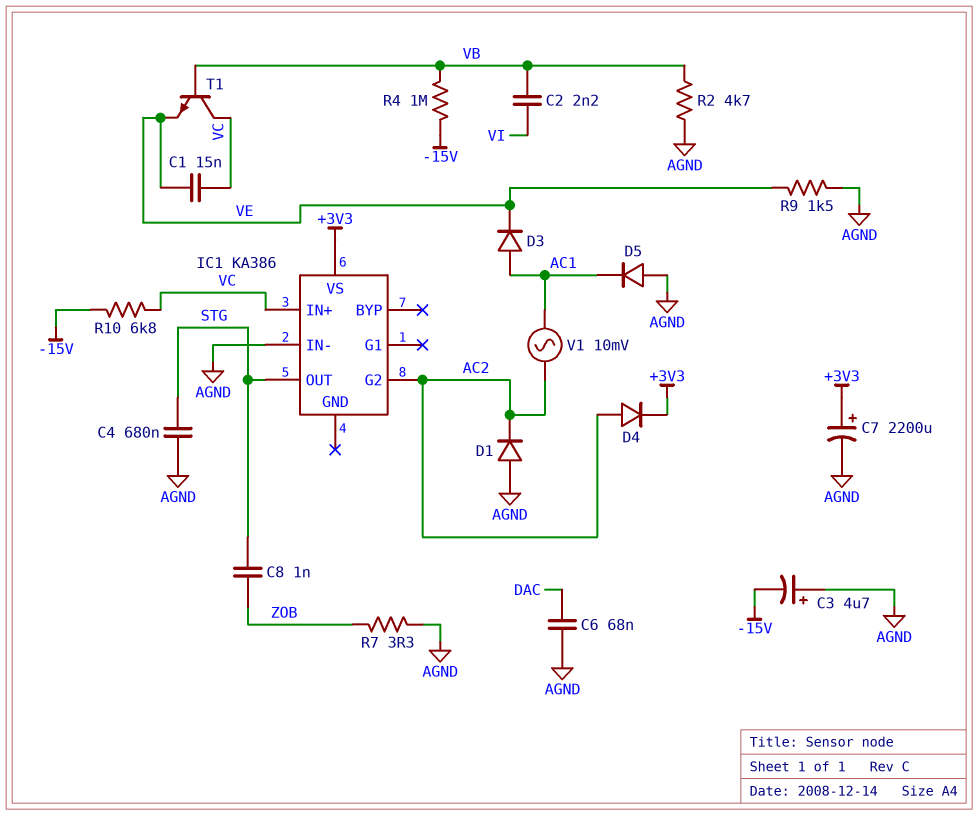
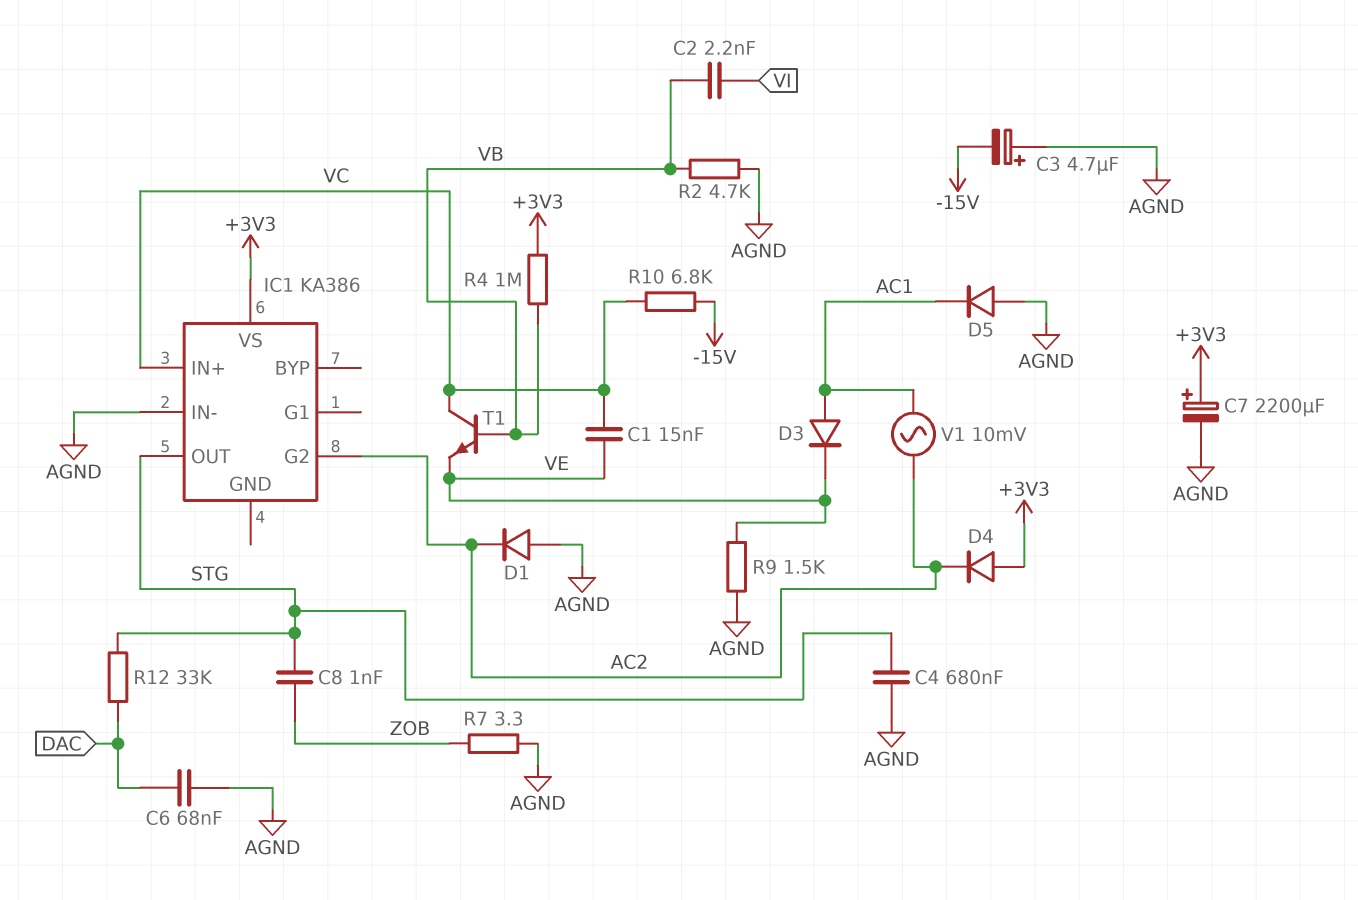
D4: diode (A AC2, K +3V3) -> diode (A +3V3, K AC2)
R4: 1M (-15V, VB) -> 1M (+3V3, VB)
R12: none -> 33k (DAC, STG)

